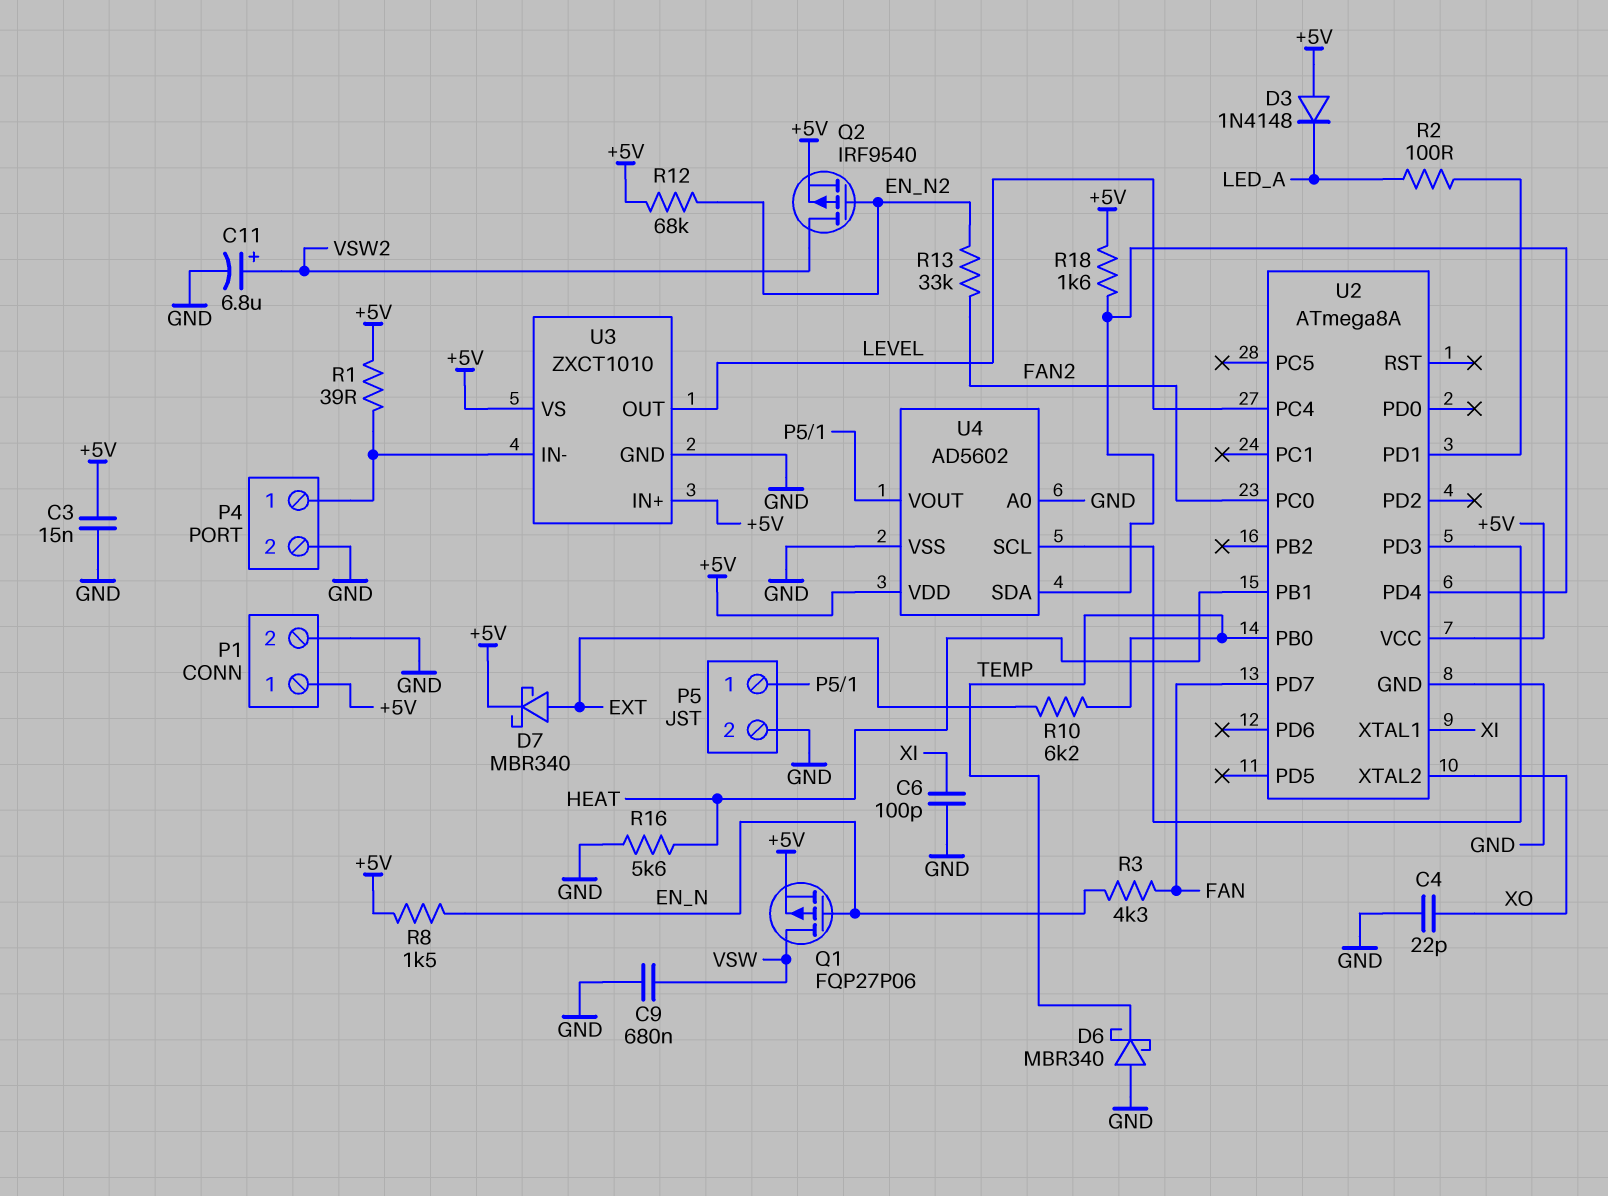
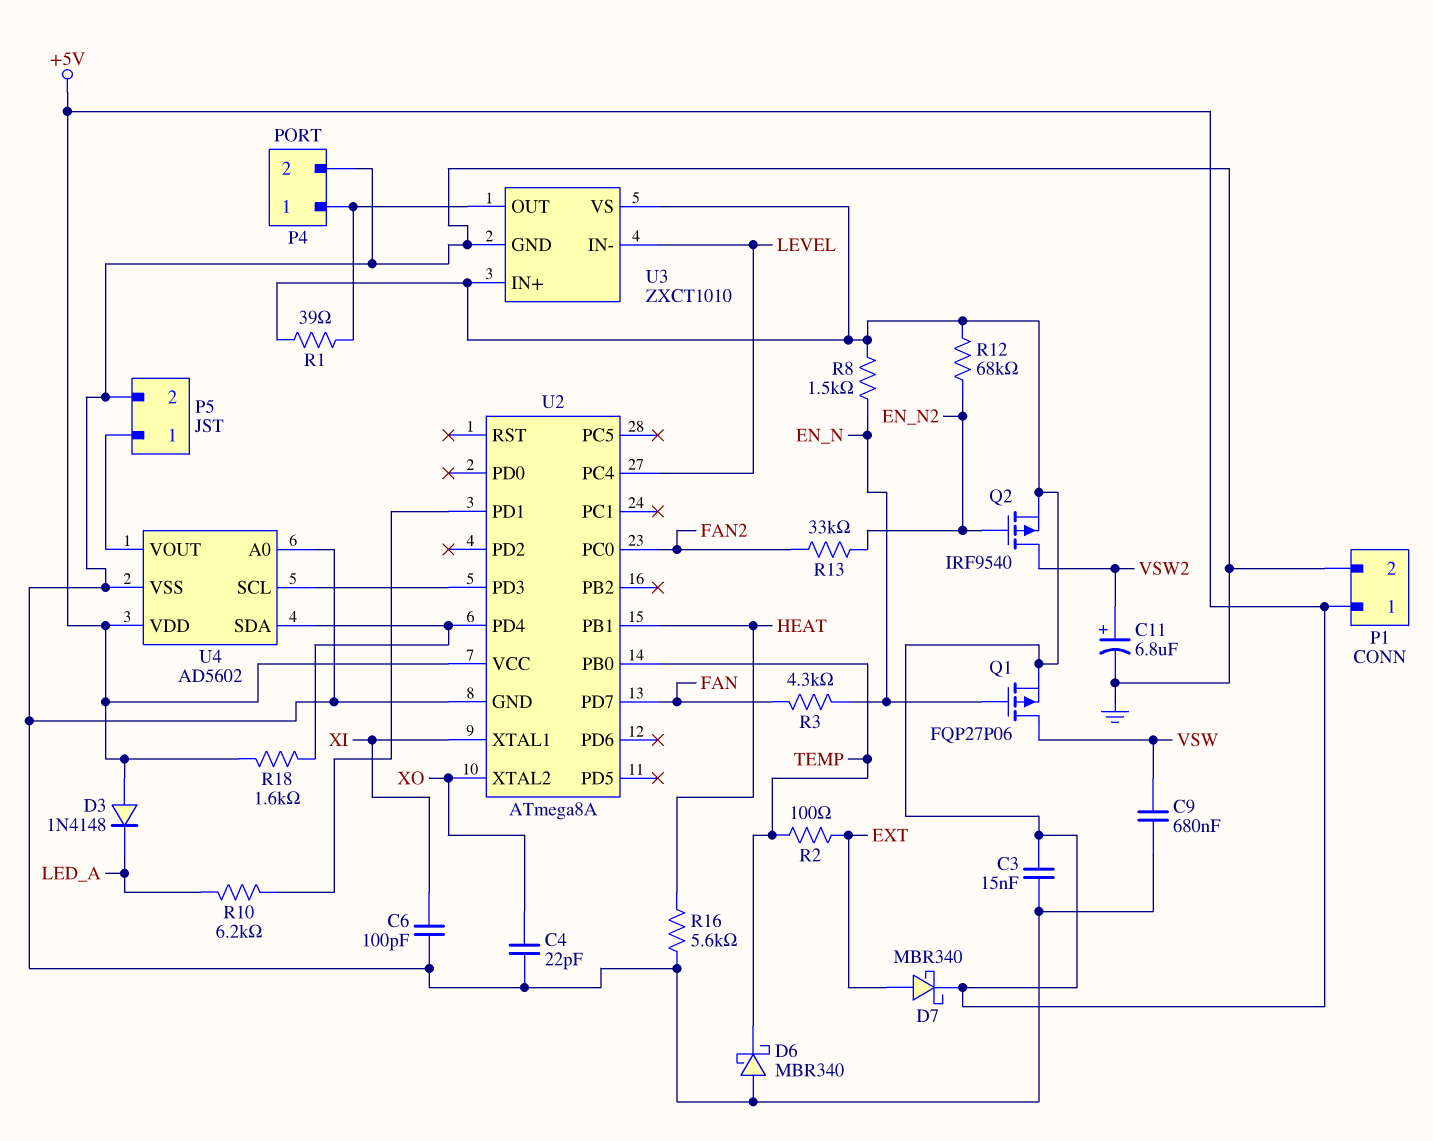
R2: 100 (LED_A, U2/PD1) -> 100 (EXT, TEMP)
R10: 6.2k (EXT, TEMP) -> 6.2k (LED_A, U2/PD1)
U3 pin IN-: P4/1 -> LEVEL
U3 pin OUT: LEVEL -> P4/1

